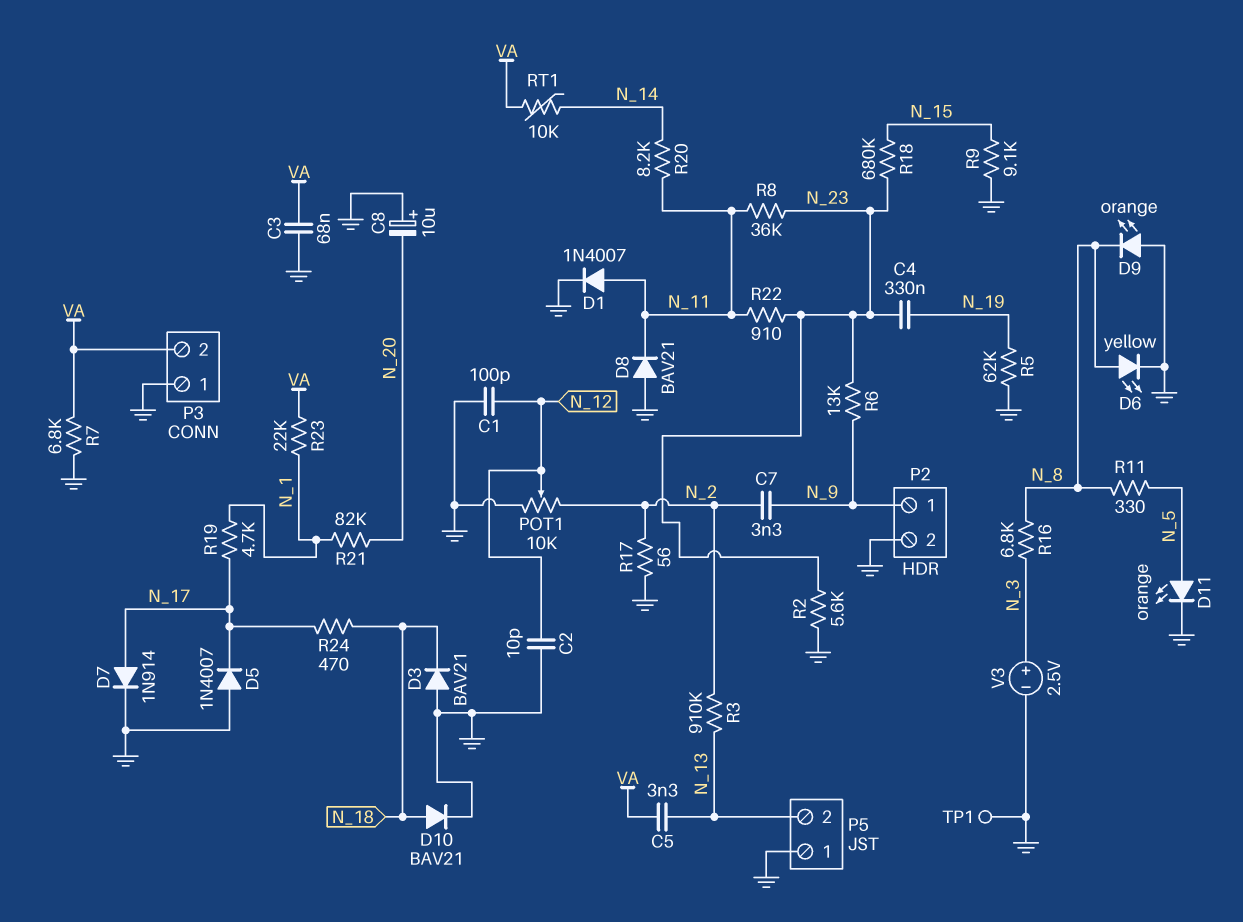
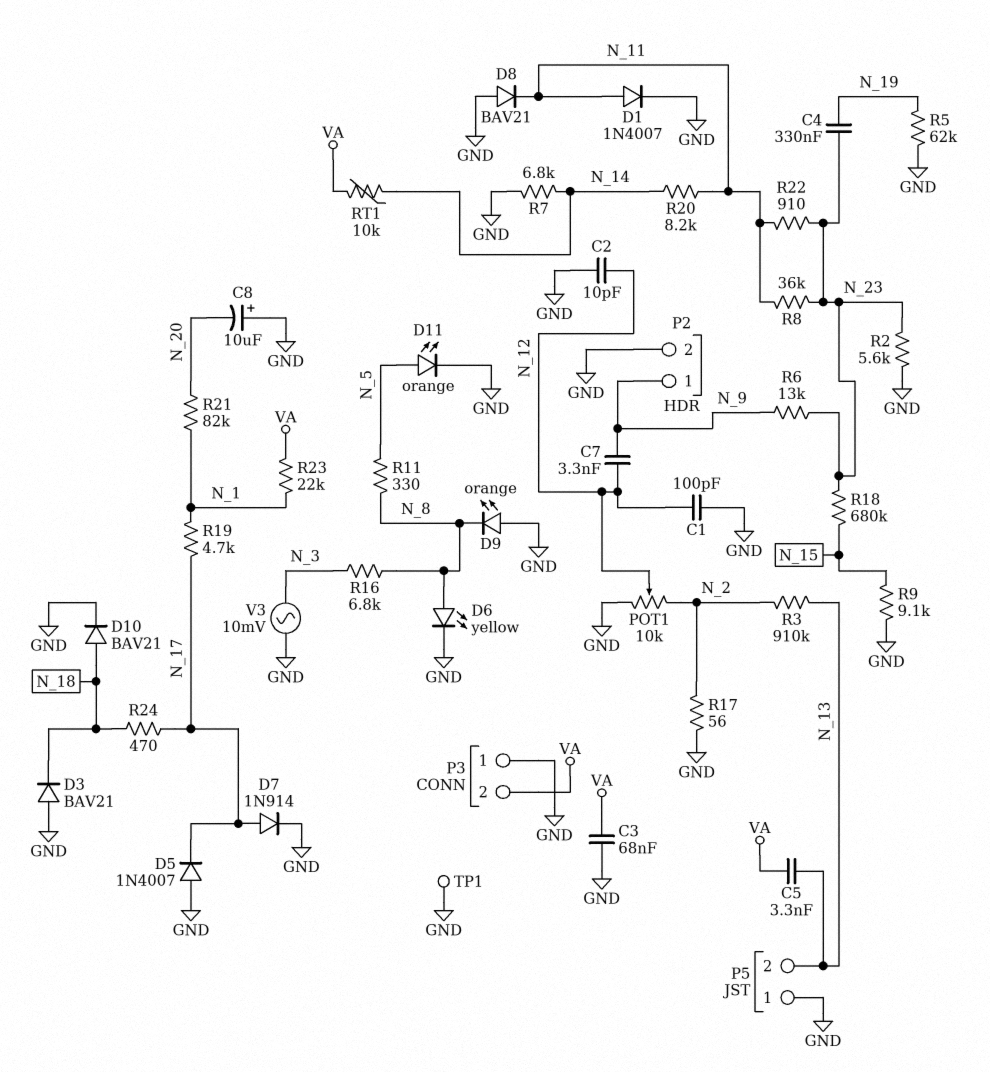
C7: 3.3nF (N_2, N_9) -> 3.3nF (N_9, N_12)
R7: 6.8k (GND, VA) -> 6.8k (GND, N_14)
V3: 2.5V (plus N_3, minus GND) -> AC 10mV (GND, N_3)

